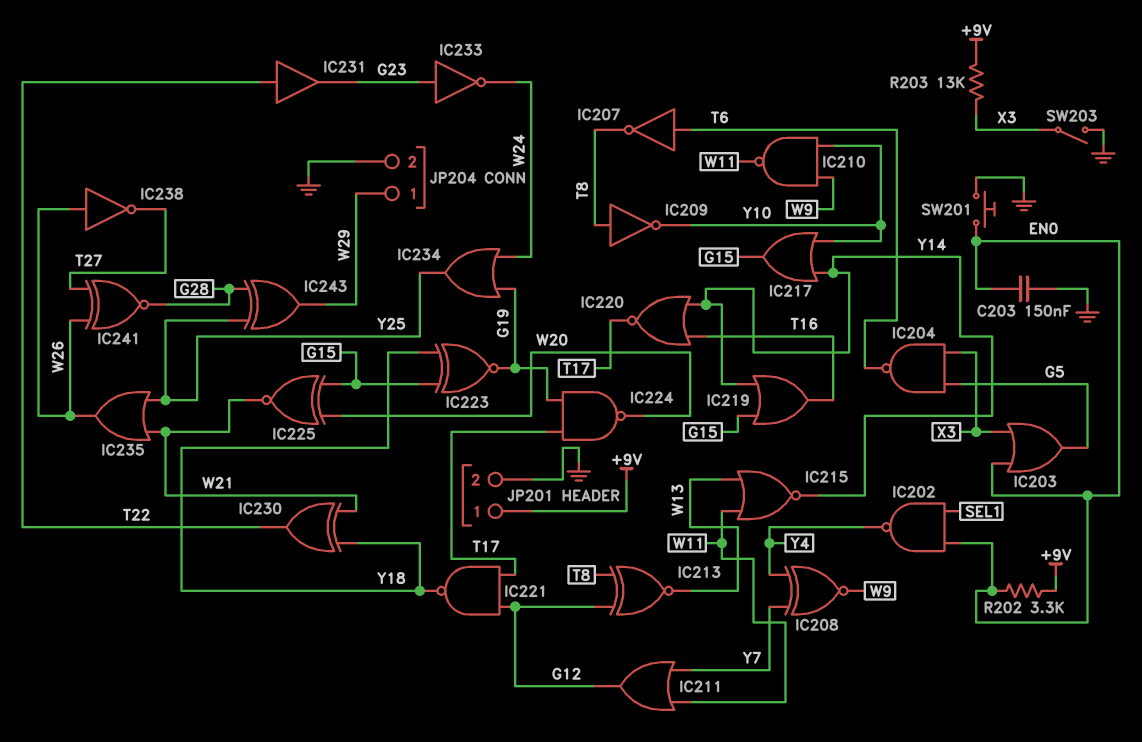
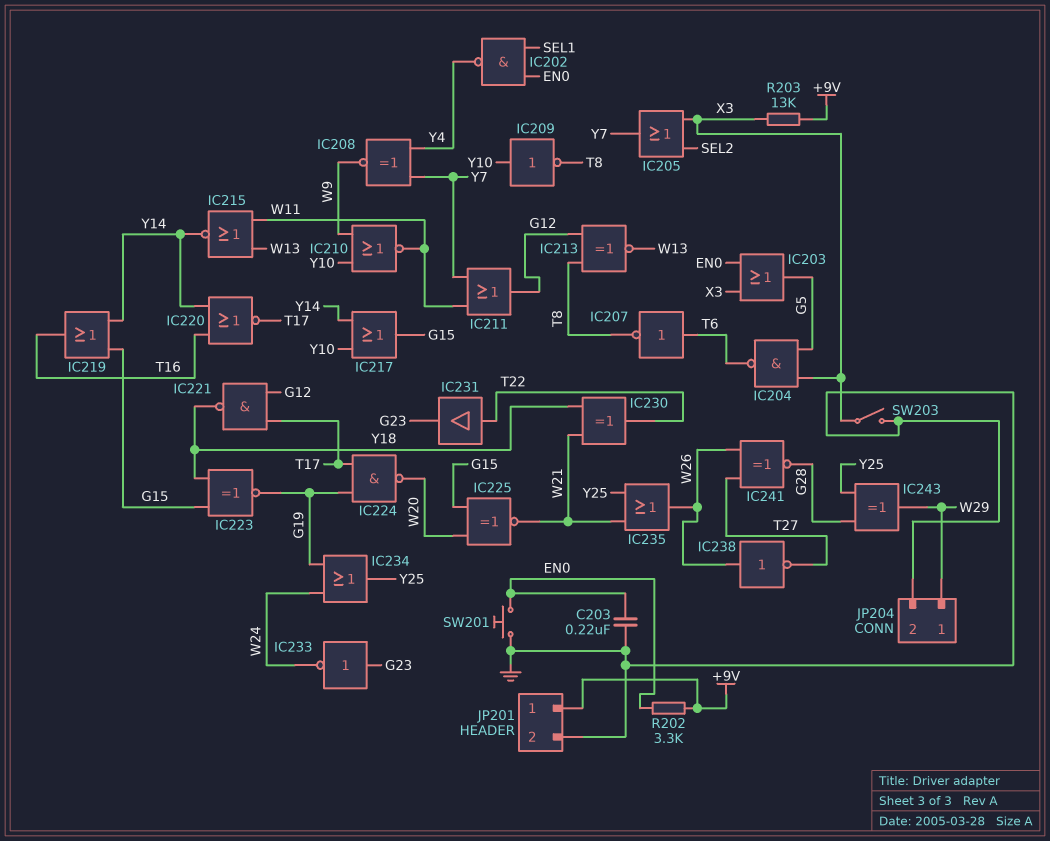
C203: 150nF (EN0, GND) -> 220nF (EN0, GND)
IC205: none -> OR (in SEL2, in X3, out Y7)
IC209: NOT (in T8, out Y10) -> NOT (in Y10, out T8)
IC210: NAND (in W9, in Y10, out W11) -> NOR (in W9, in Y10, out W11)

